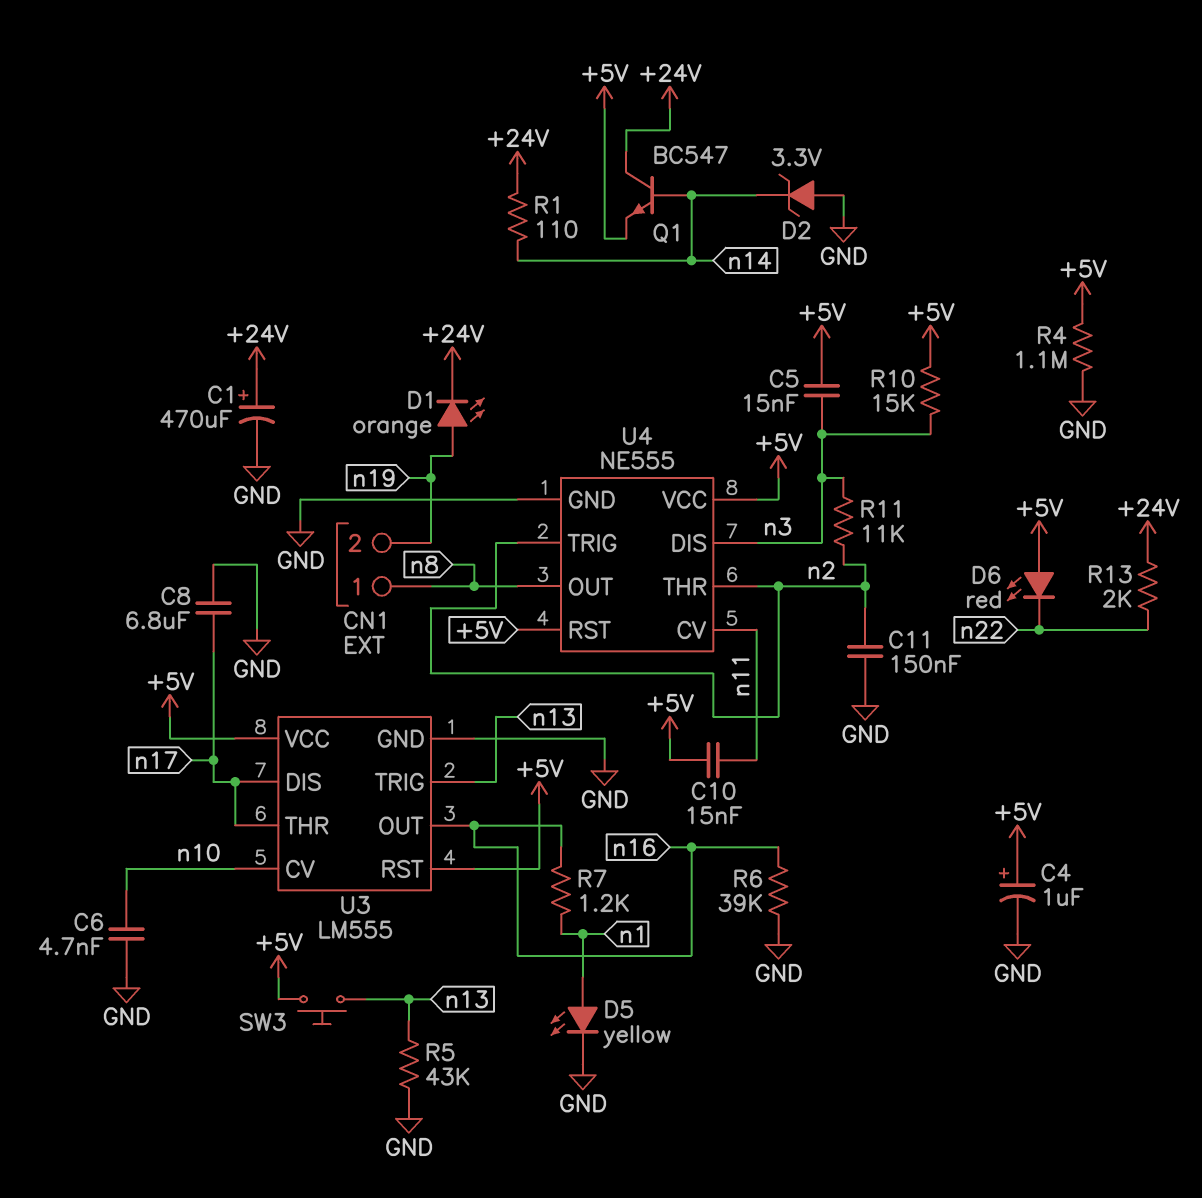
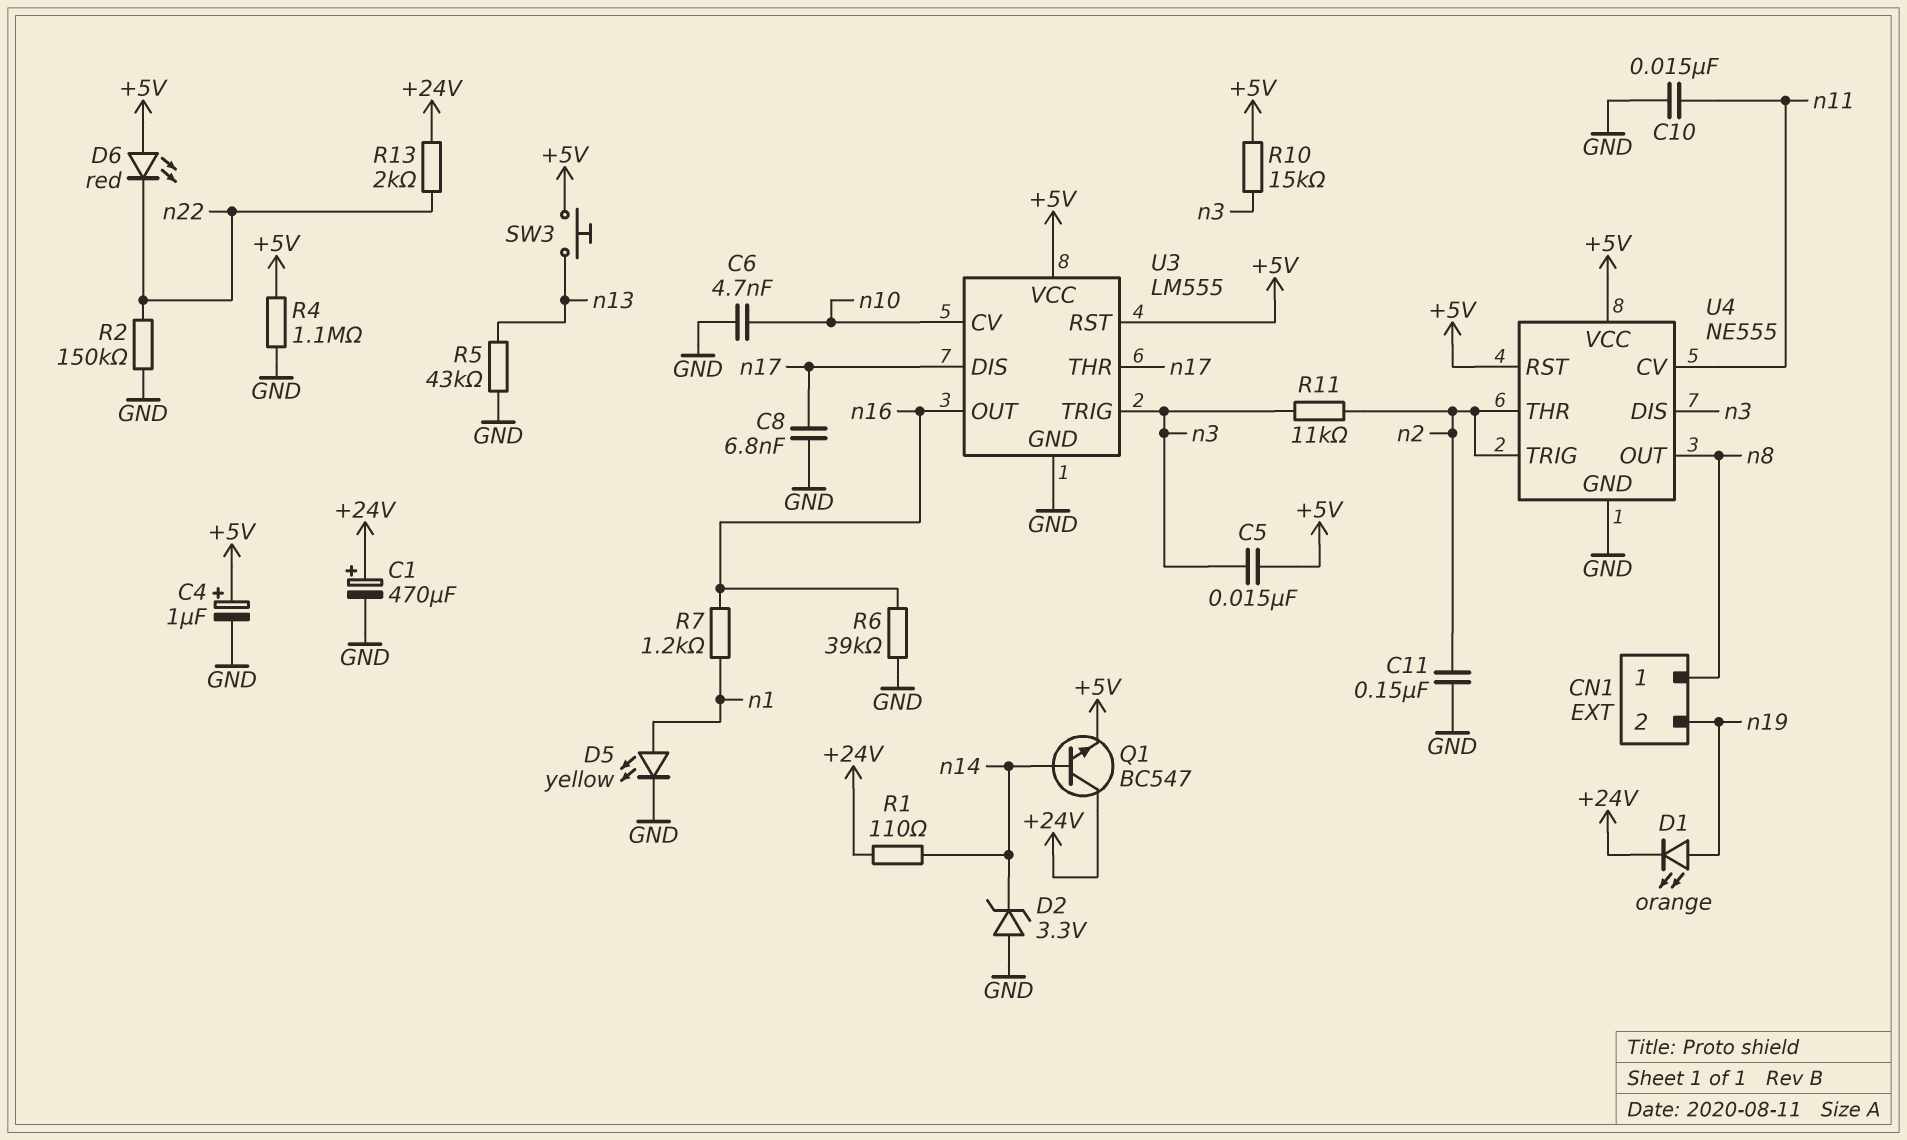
C8: 6.8uF (GND, n17) -> 6.8nF (GND, n17)
C10: 15nF (+5V, n11) -> 15nF (GND, n11)
R2: none -> 150k (GND, n22)
U3 pin TRIG: n13 -> n3

